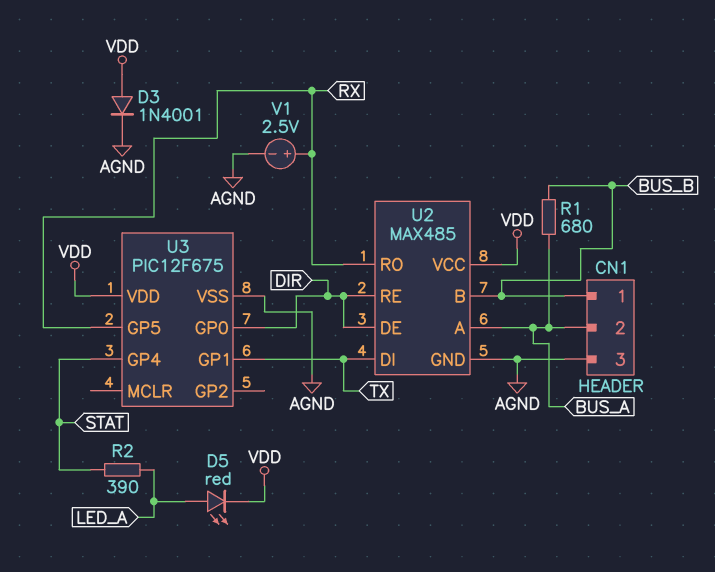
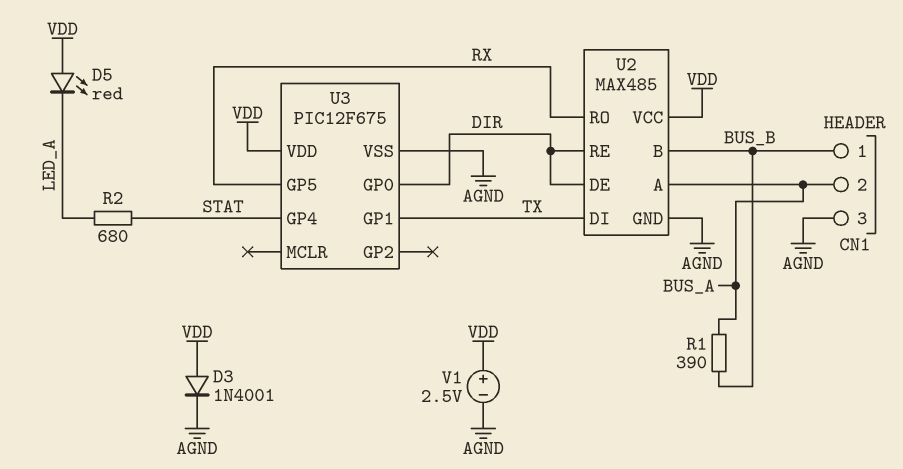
D5: LED red (A LED_A, K VDD) -> LED red (A VDD, K LED_A)
R1: 680 (BUS_A, BUS_B) -> 390 (BUS_A, BUS_B)
R2: 390 (LED_A, STAT) -> 680 (LED_A, STAT)
V1: 2.5V (plus RX, minus AGND) -> 2.5V (plus VDD, minus AGND)

